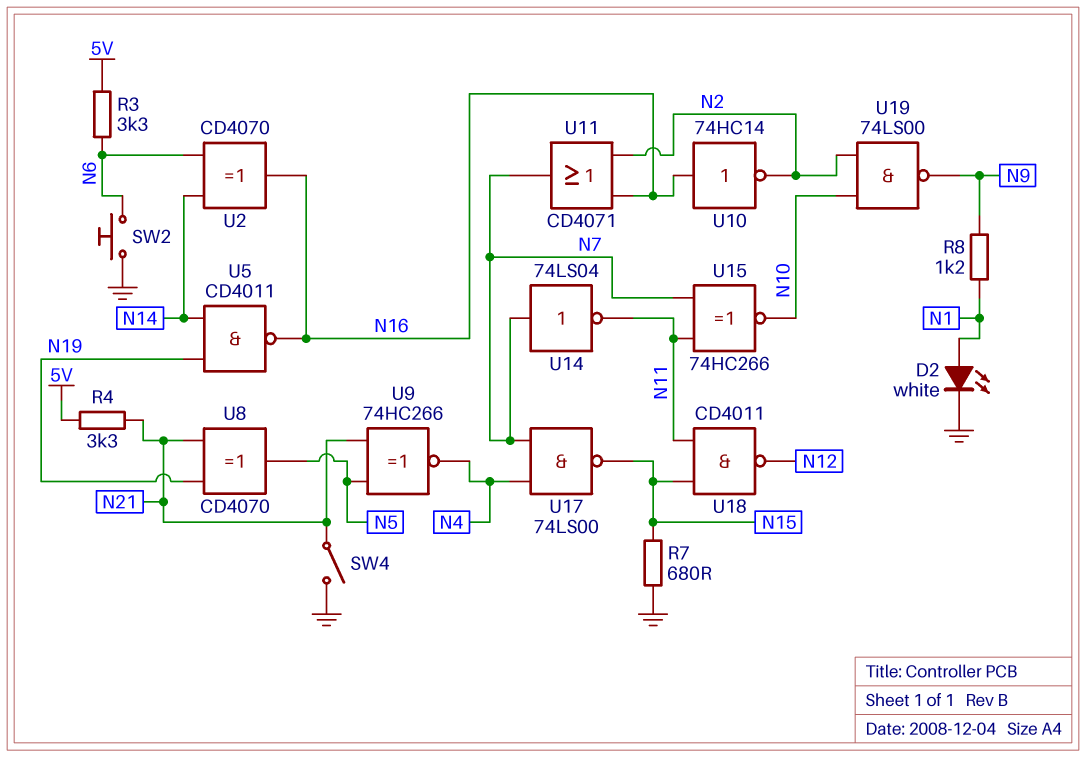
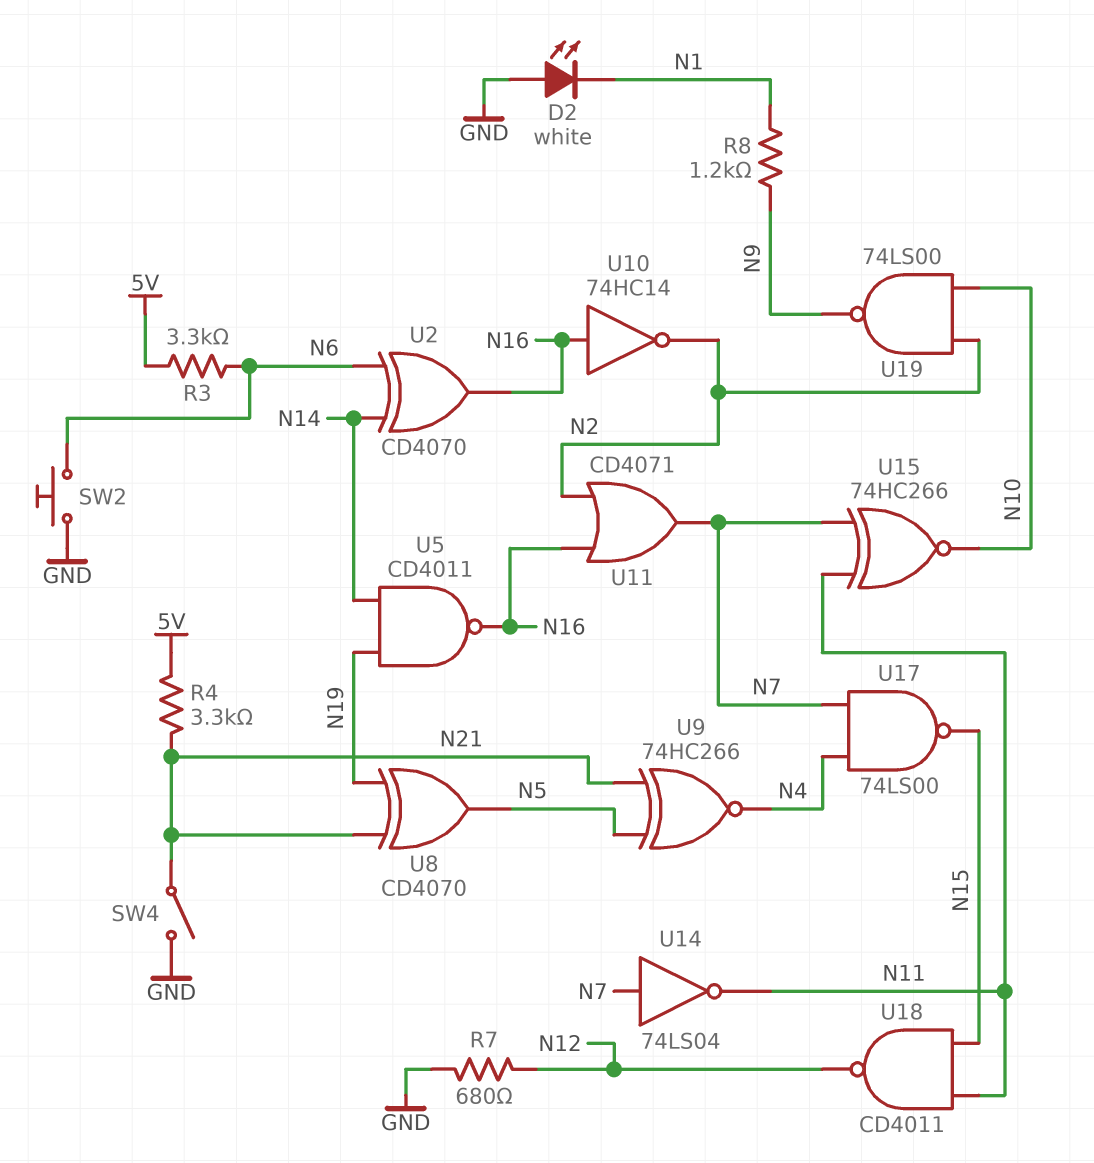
D2: LED white (A N1, K GND) -> LED white (A GND, K N1)
R7: 680 (GND, N15) -> 680 (GND, N12)

